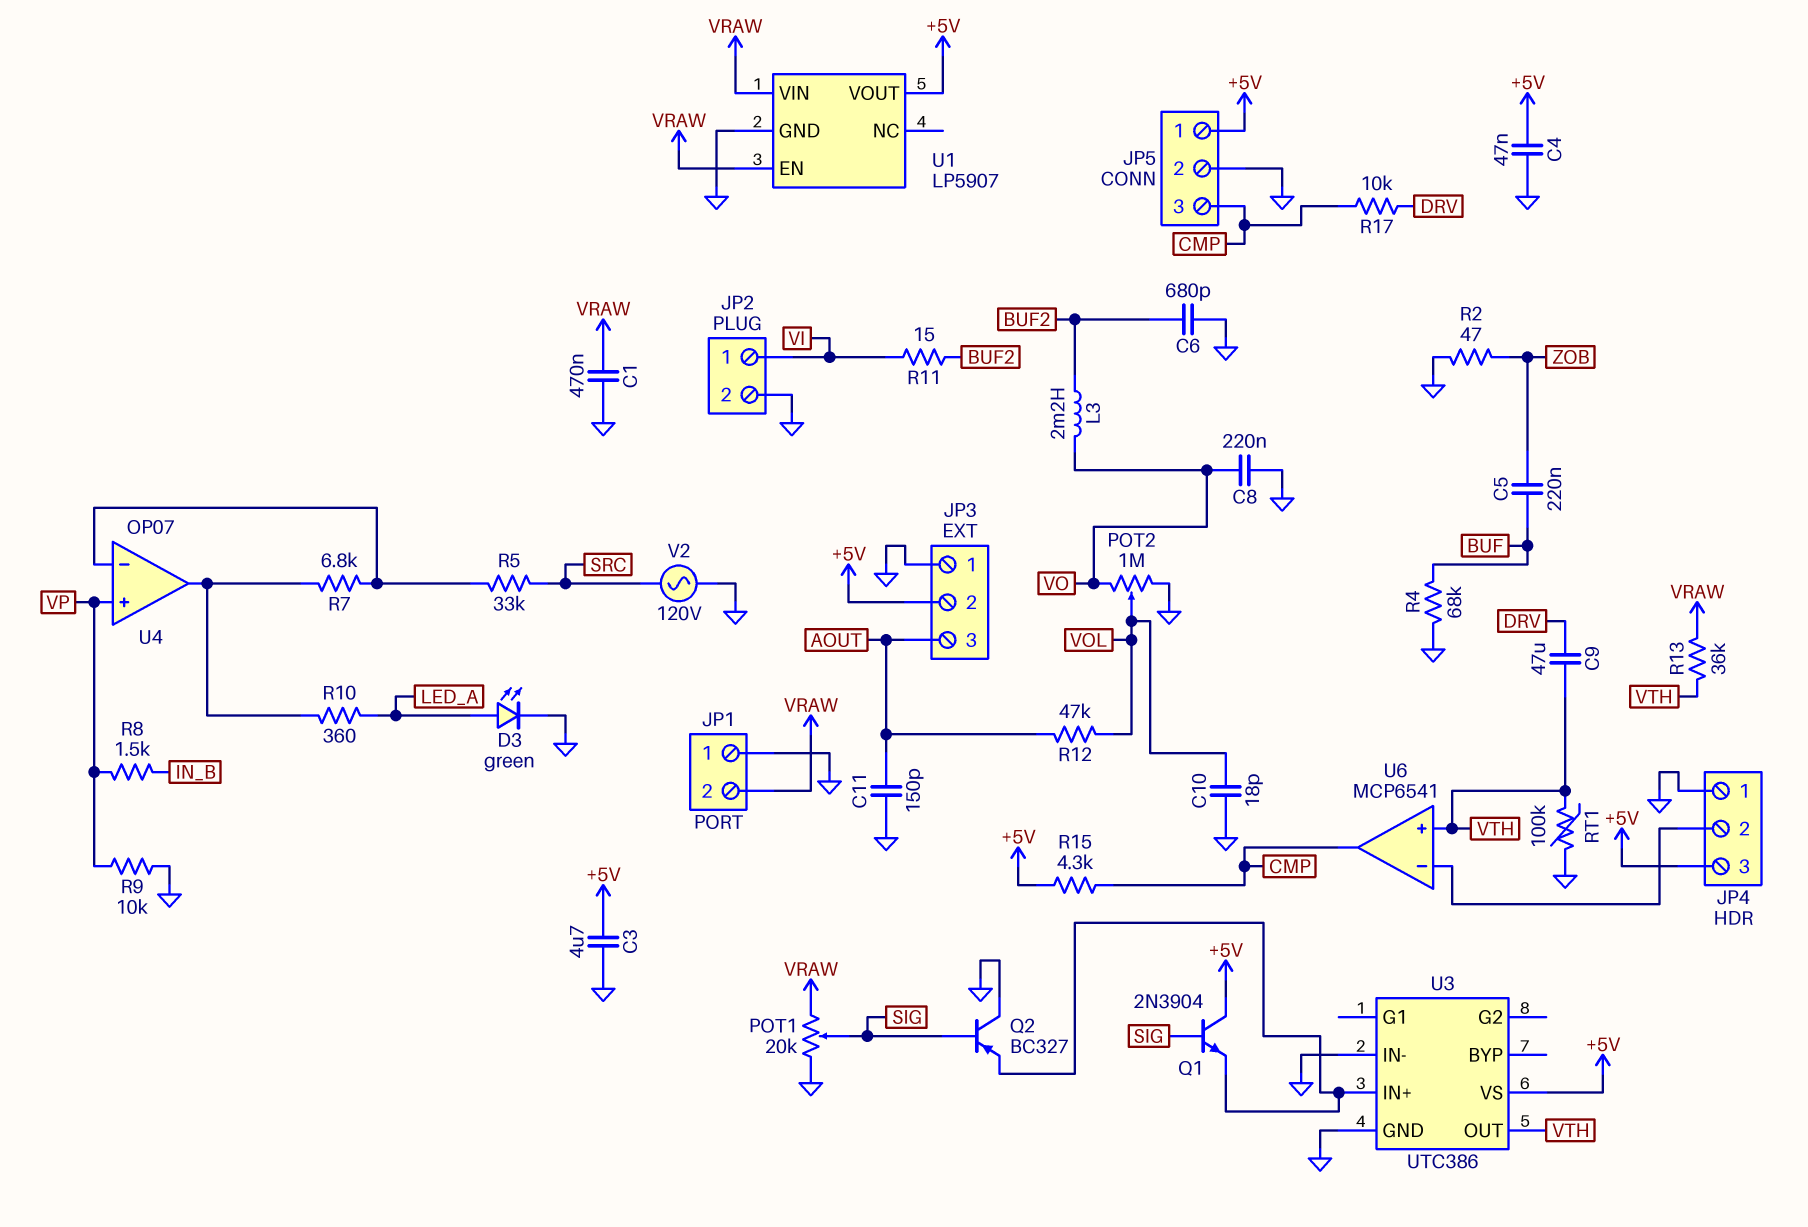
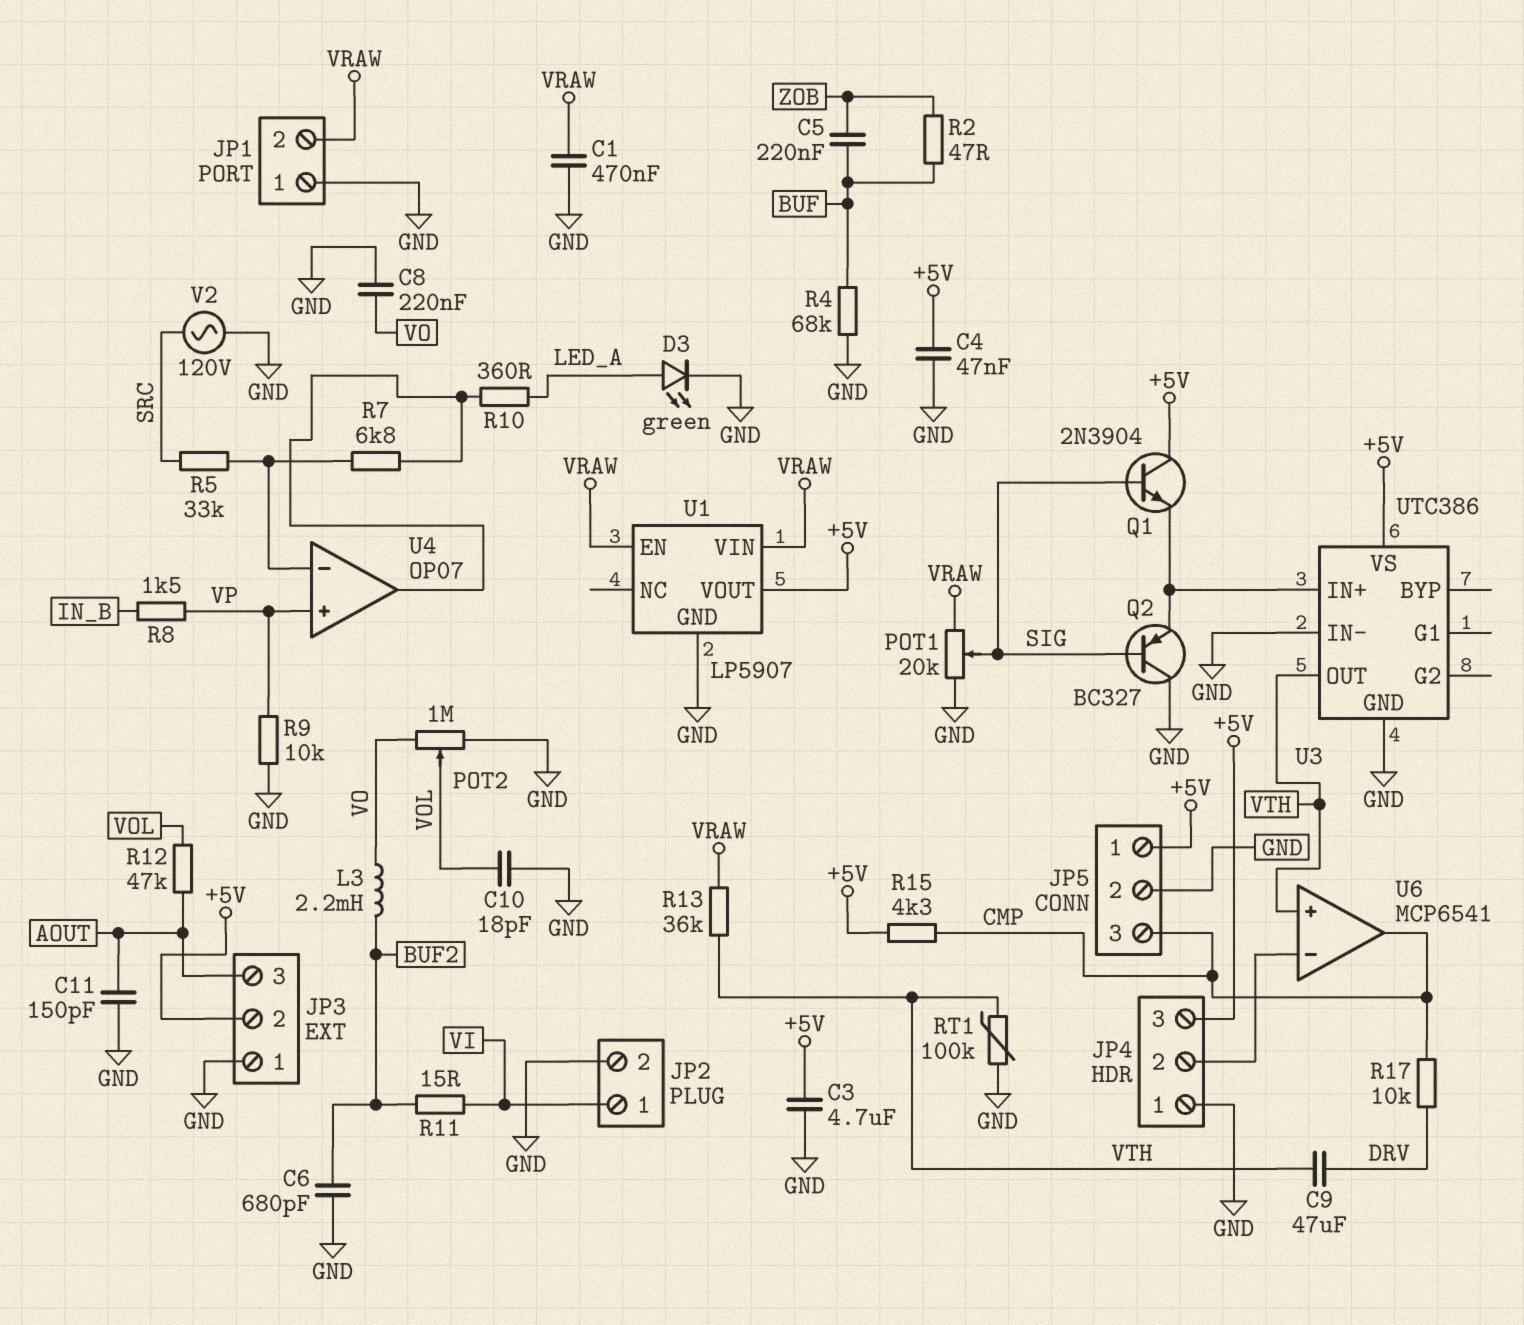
R2: 47 (GND, ZOB) -> 47 (BUF, ZOB)

